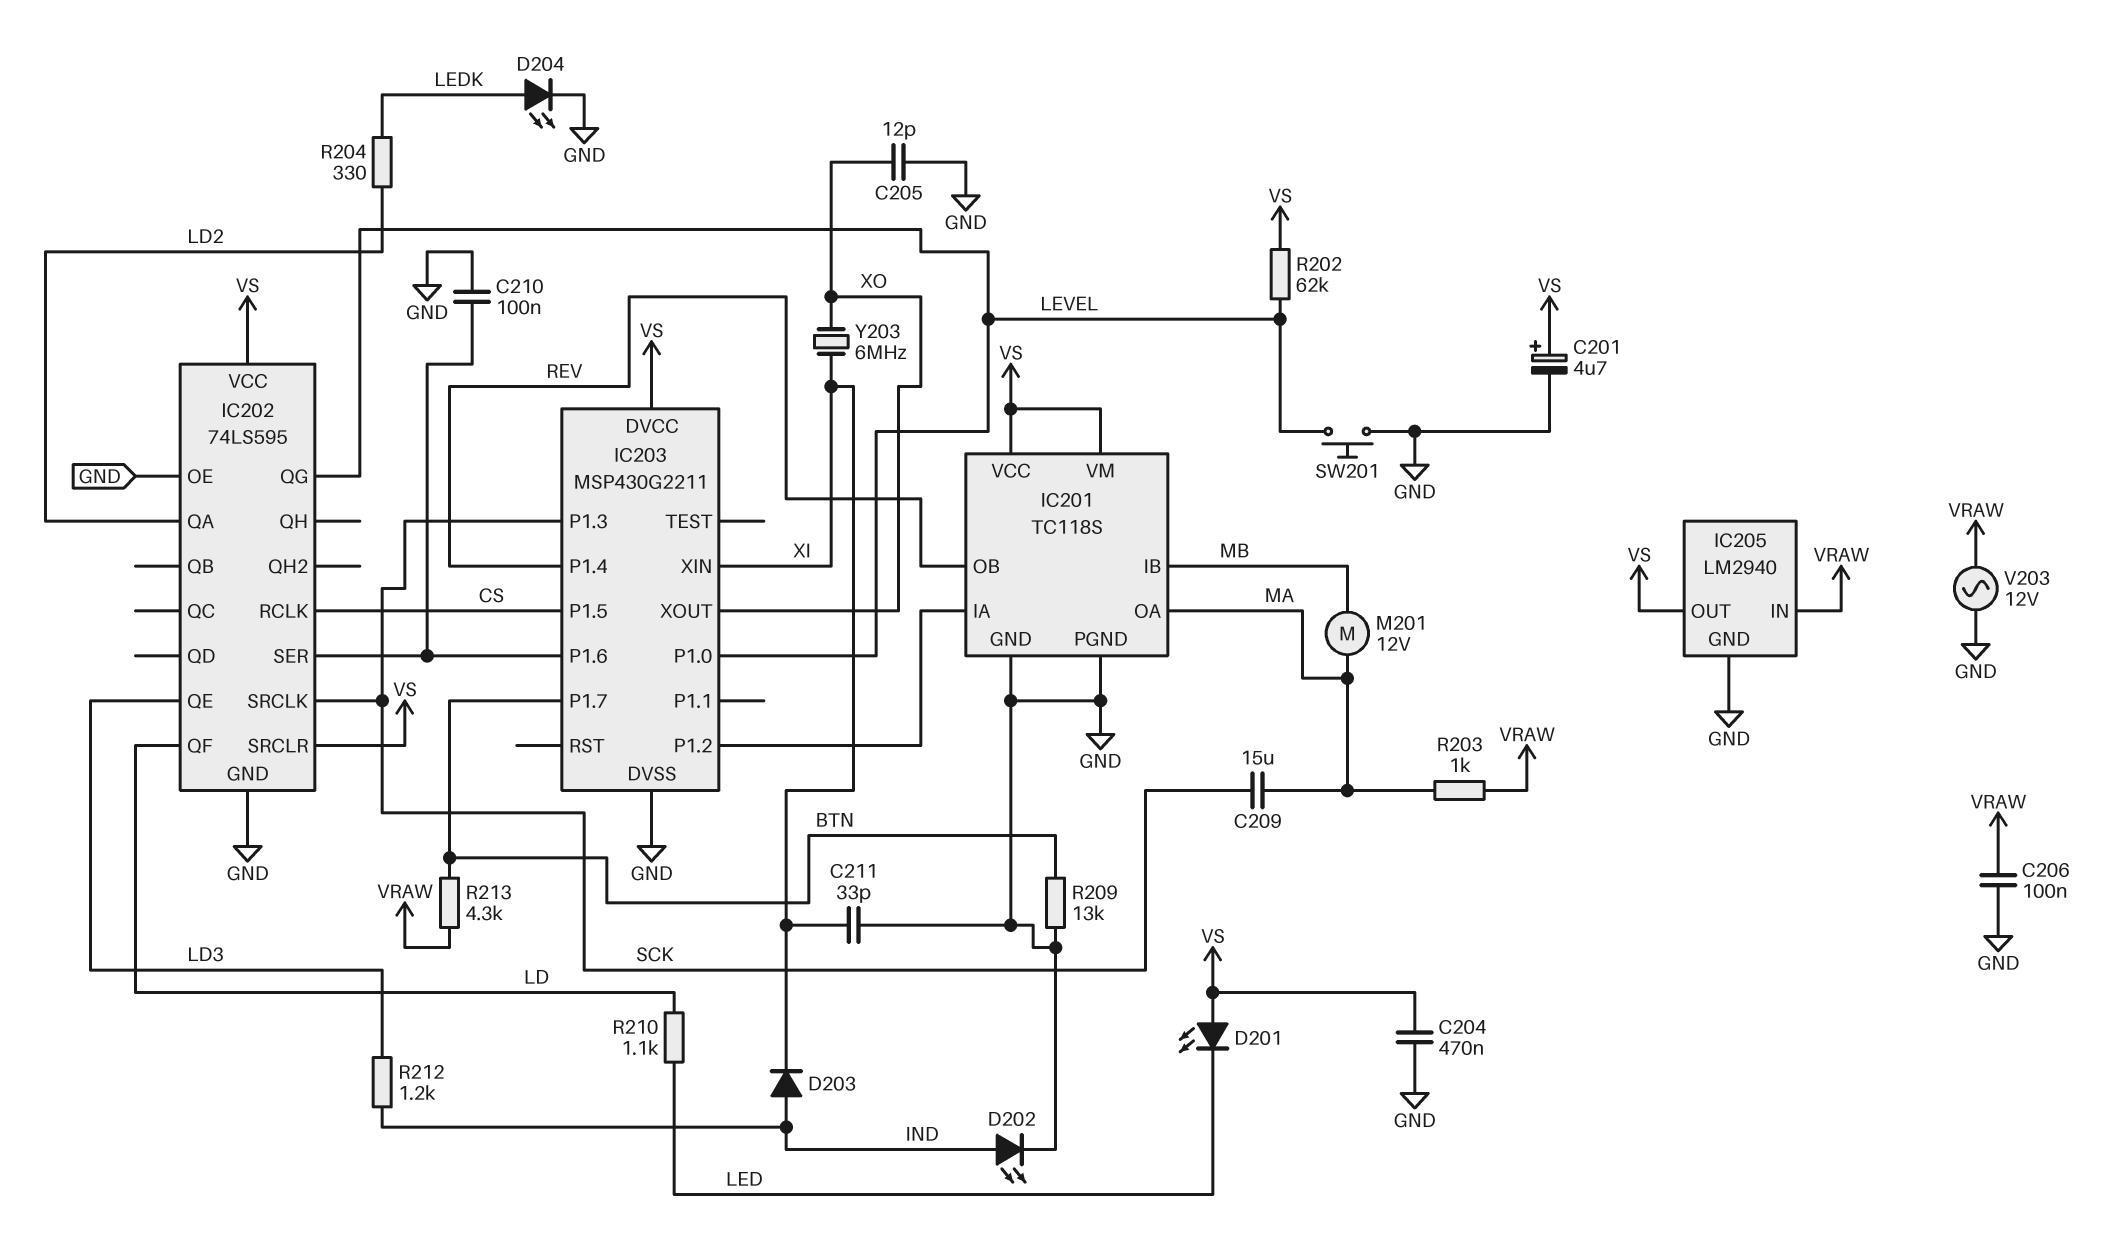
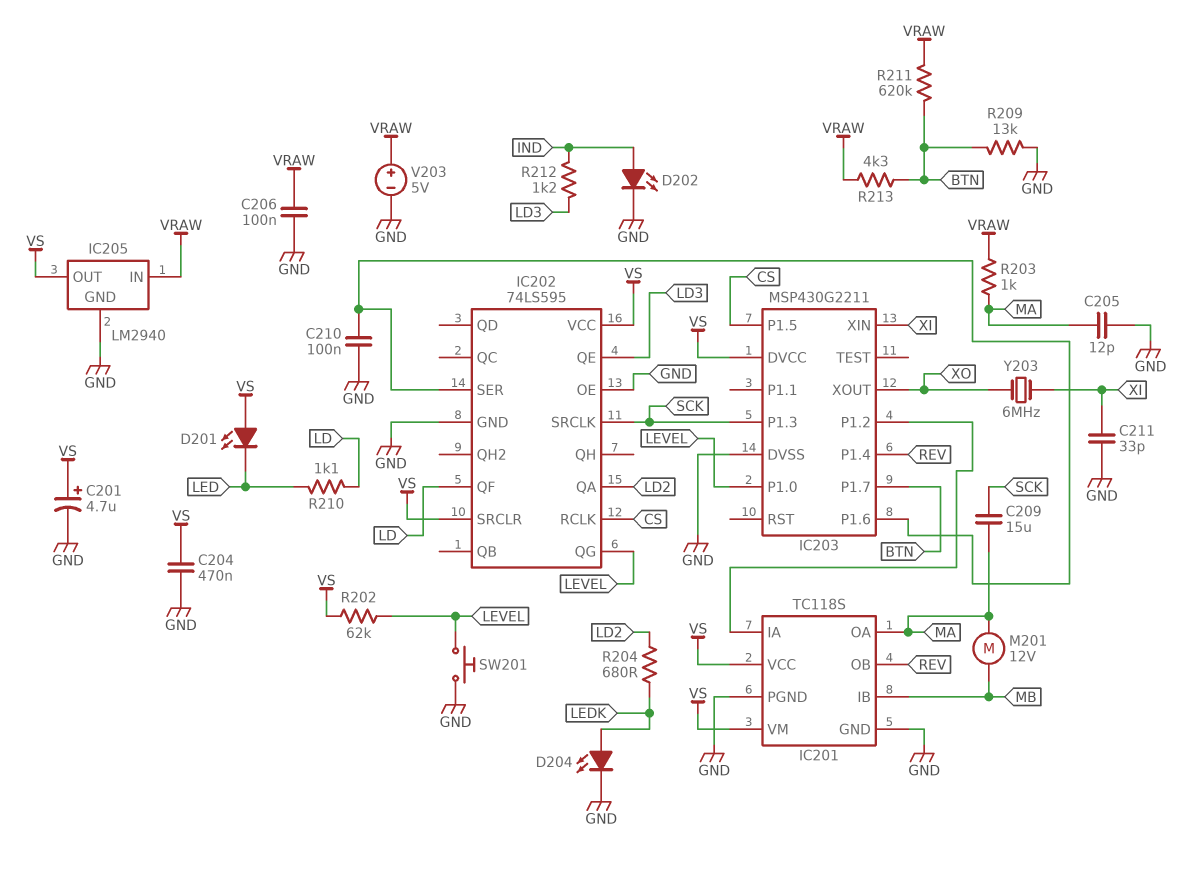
C205: 12pF (GND, XO) -> 12pF (GND, MA)
D203: diode (A IND, K XI) -> none
R204: 330 (LD2, LEDK) -> 680 (LD2, LEDK)
R211: none -> 620k (BTN, VRAW)
V203: AC 12V (GND, VRAW) -> 5V (plus VRAW, minus GND)

